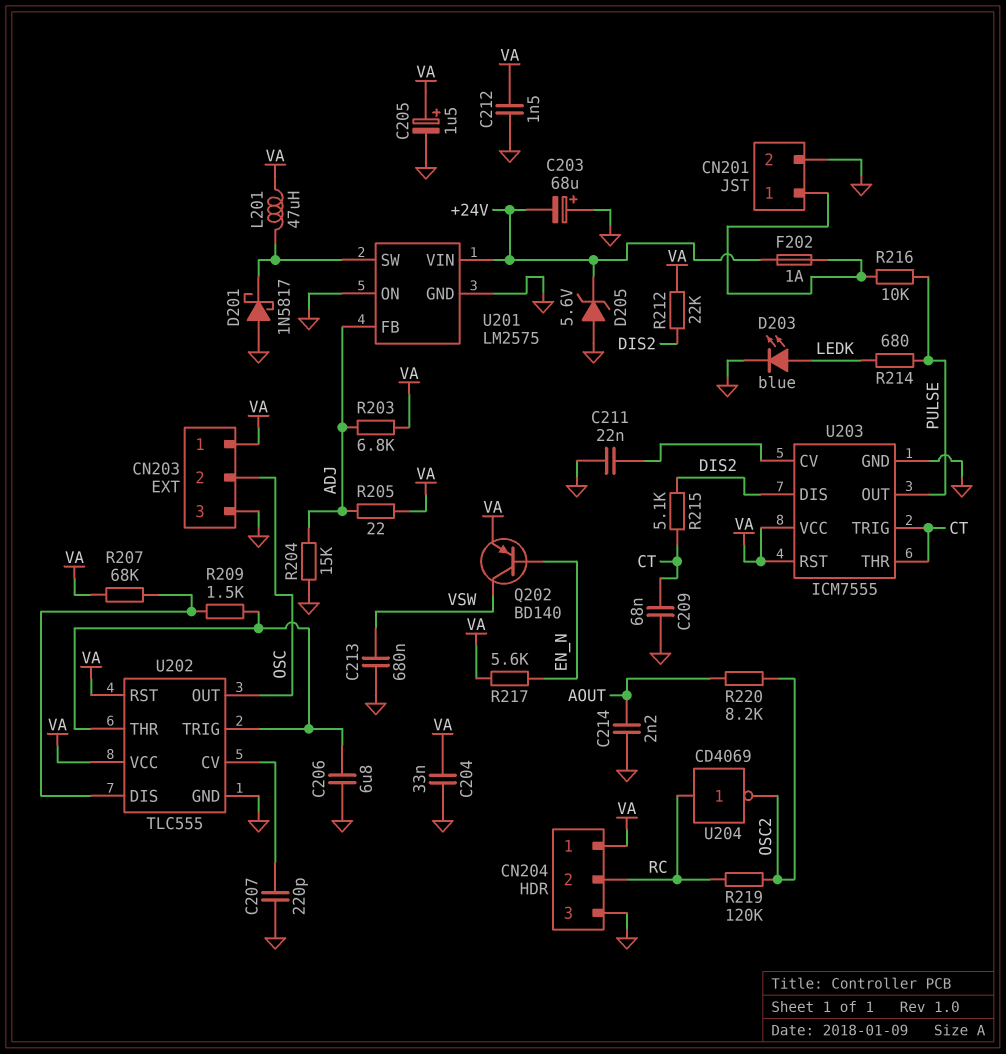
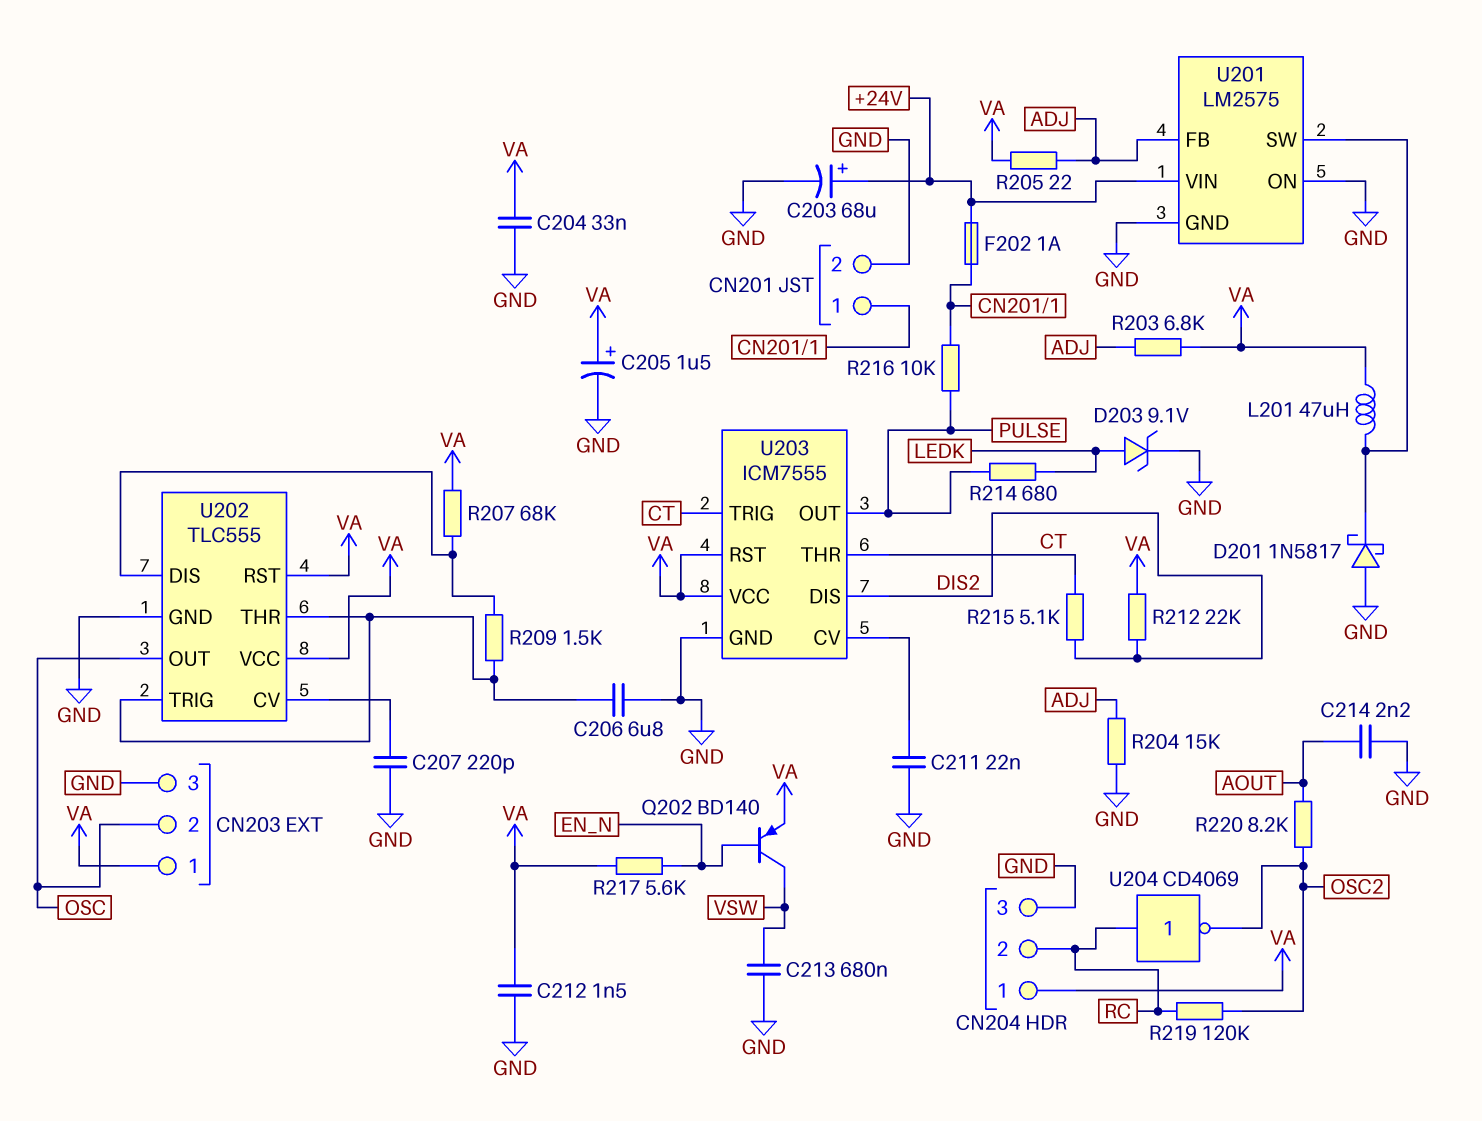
C203: 68uF (plus GND, minus +24V) -> 68uF (plus +24V, minus GND)
C209: 68nF (CT, GND) -> none
D203: LED blue (A LEDK, K GND) -> zener 9.1V (A LEDK, K GND)
D205: zener 5.6V (A GND, K +24V) -> none

